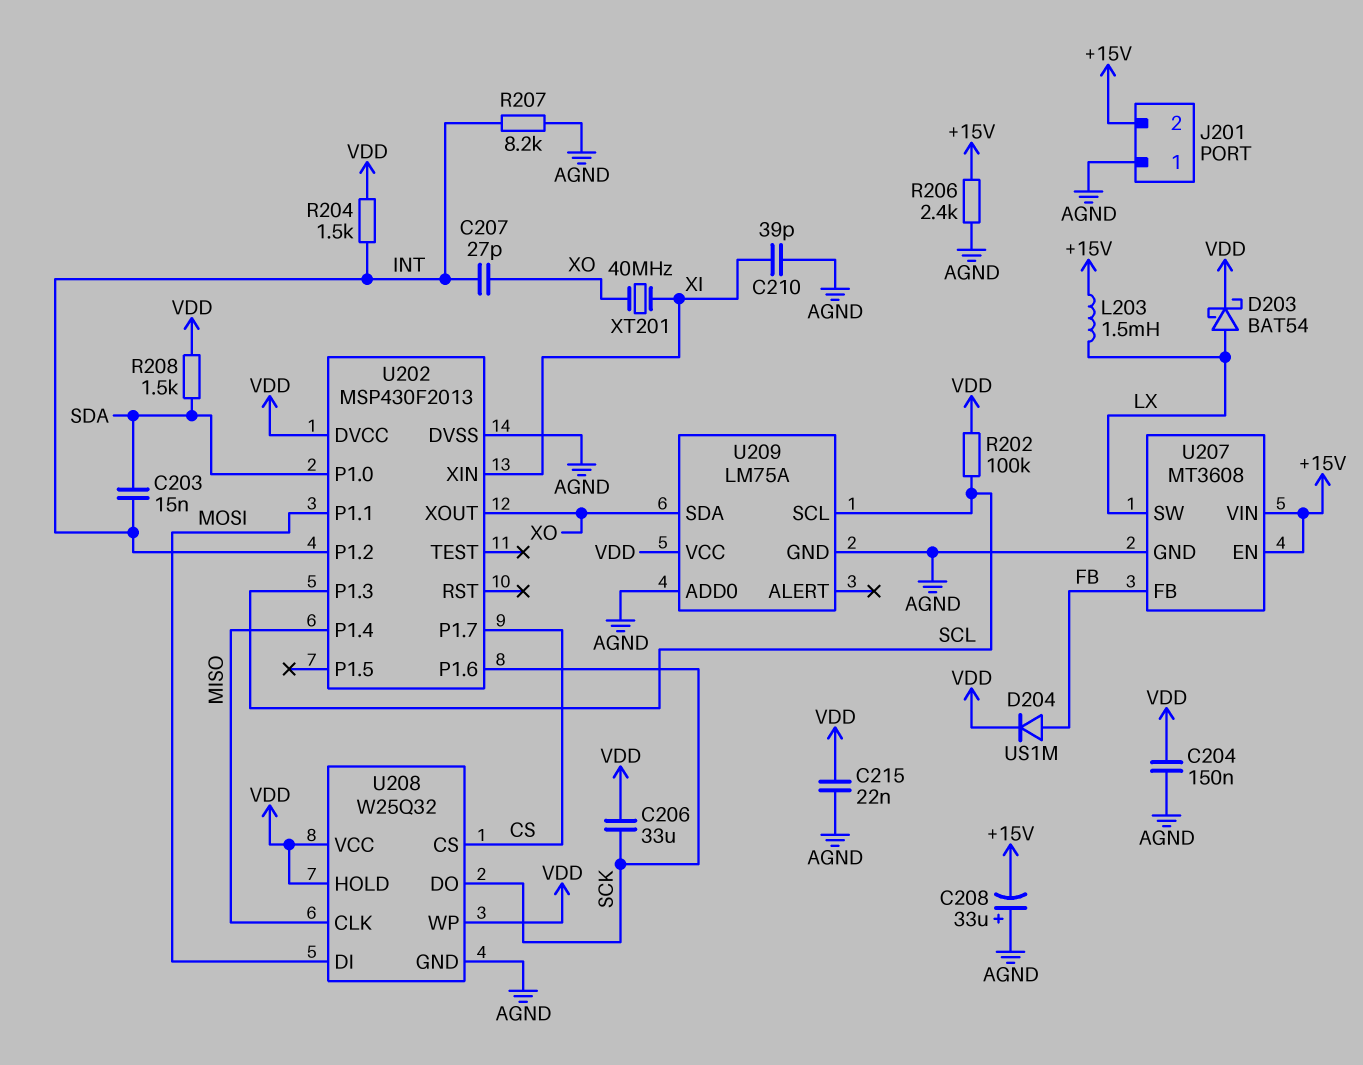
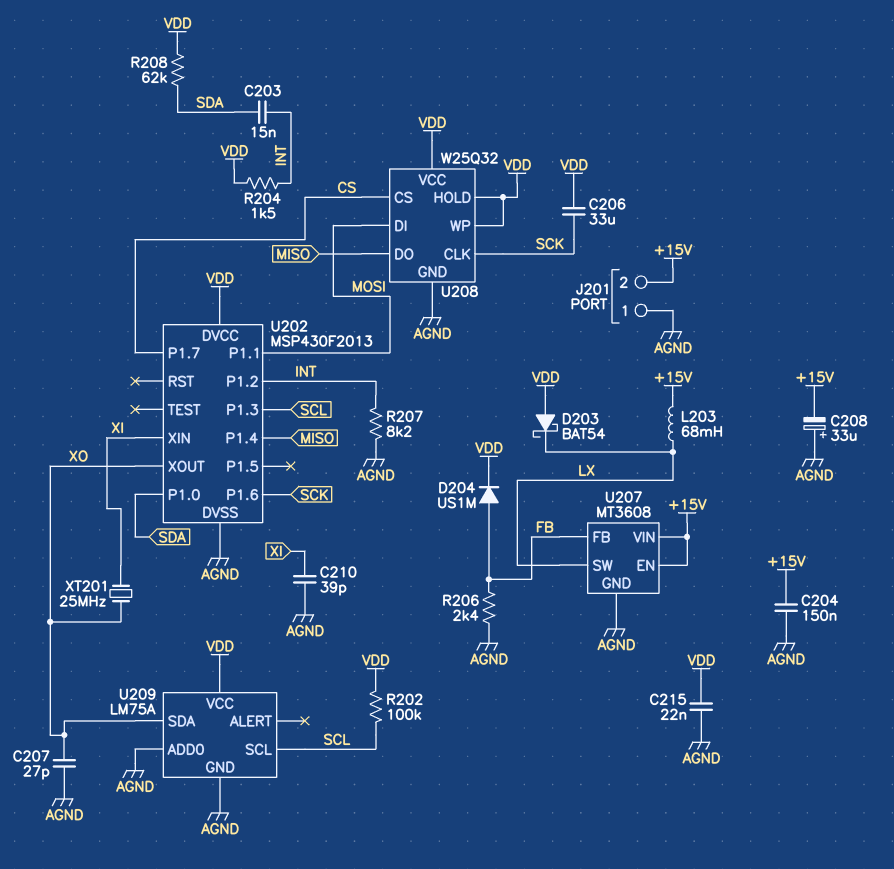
C204: 150nF (AGND, VDD) -> 150nF (+15V, AGND)
C207: 27pF (INT, XO) -> 27pF (AGND, XO)
D203: schottky BAT54 (A LX, K VDD) -> schottky BAT54 (A VDD, K LX)
L203: 1.5mH (+15V, LX) -> 68mH (+15V, LX)
R206: 2.4k (+15V, AGND) -> 2.4k (AGND, FB)
R208: 1.5k (SDA, VDD) -> 62k (SDA, VDD)
U208 pin CLK: MISO -> SCK
U208 pin DO: SCK -> MISO
XT201: 40MHz (XI, XO) -> 25MHz (XI, XO)

